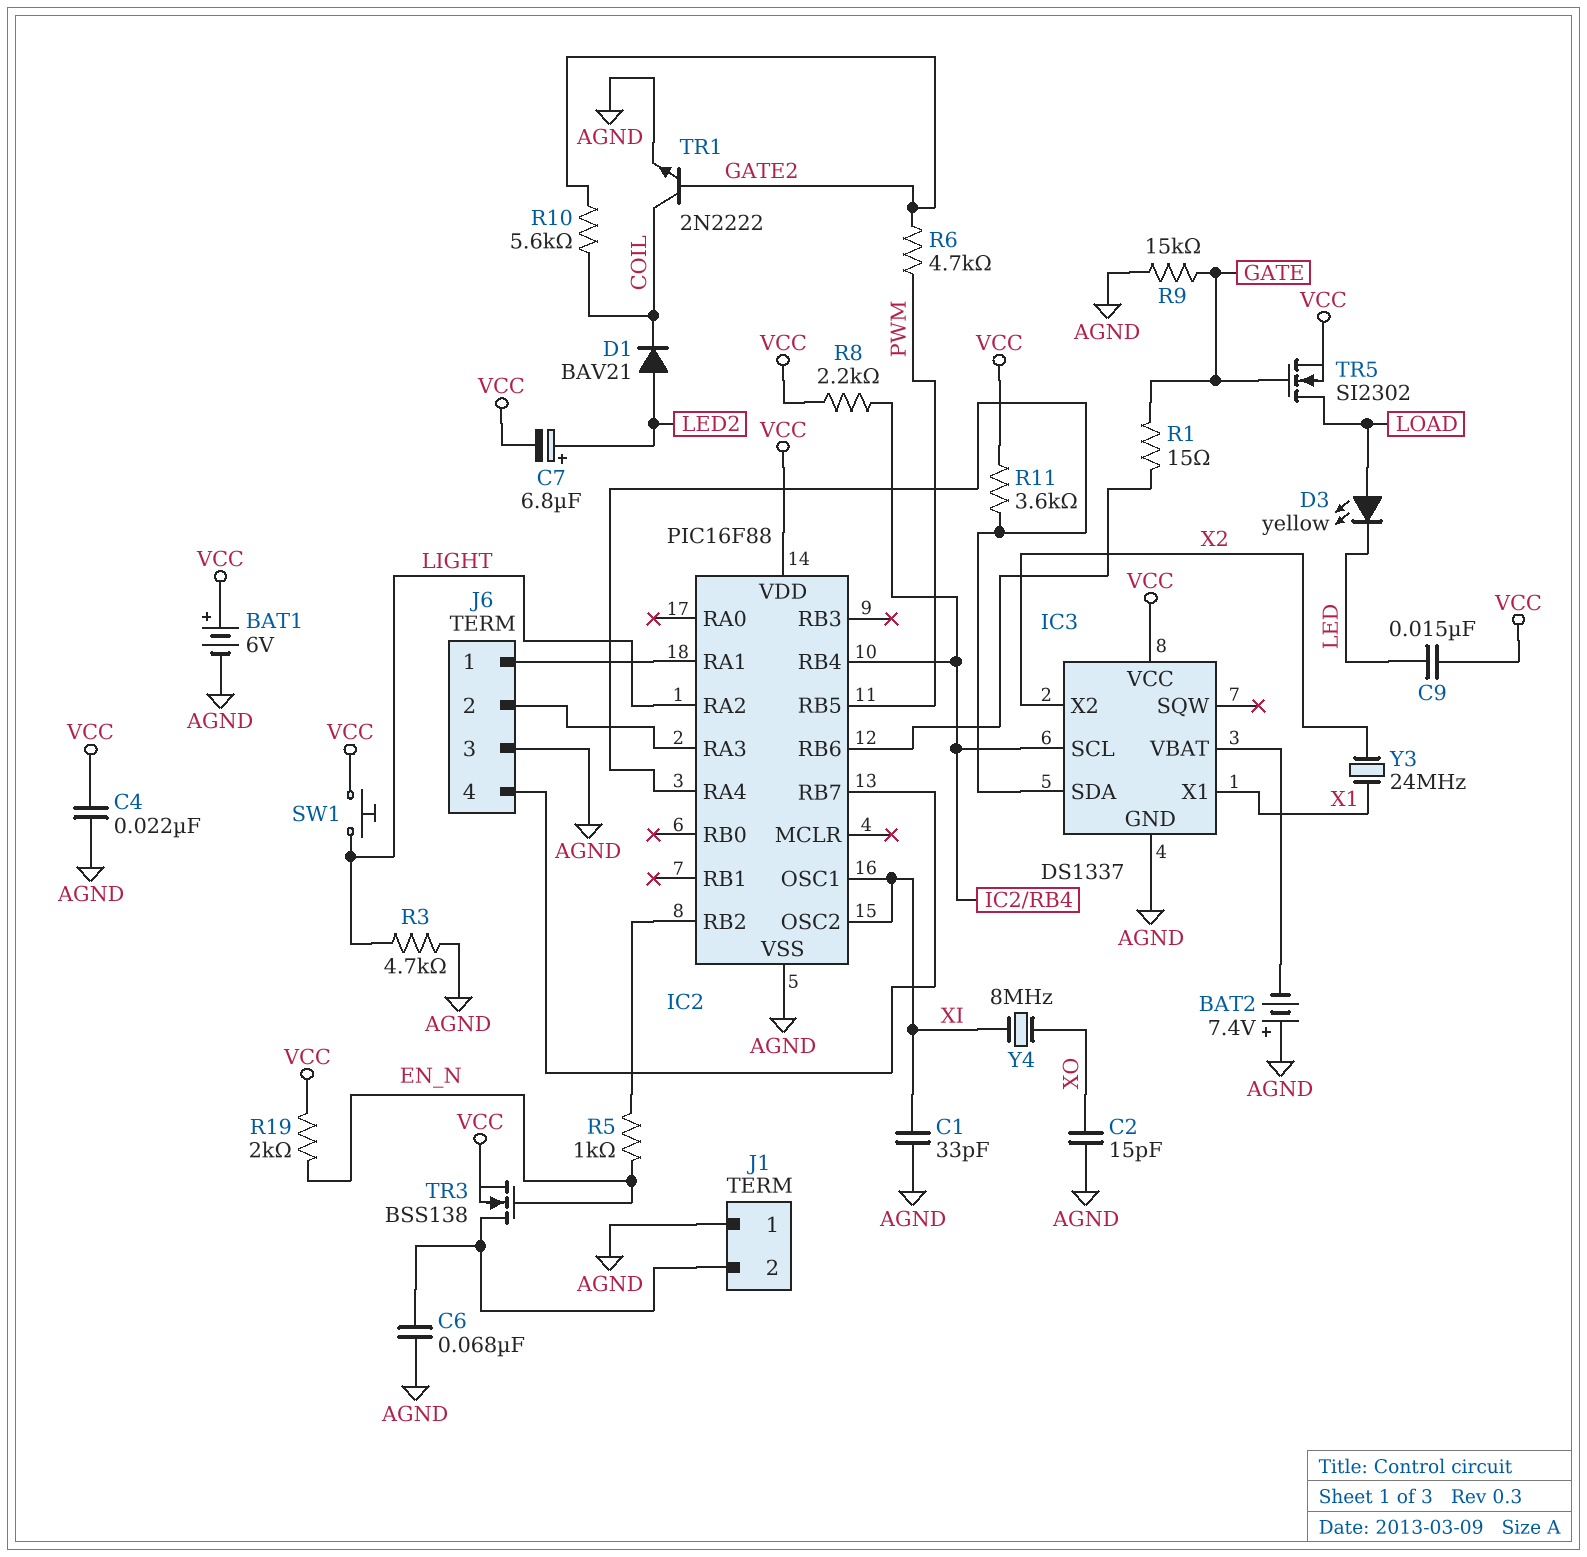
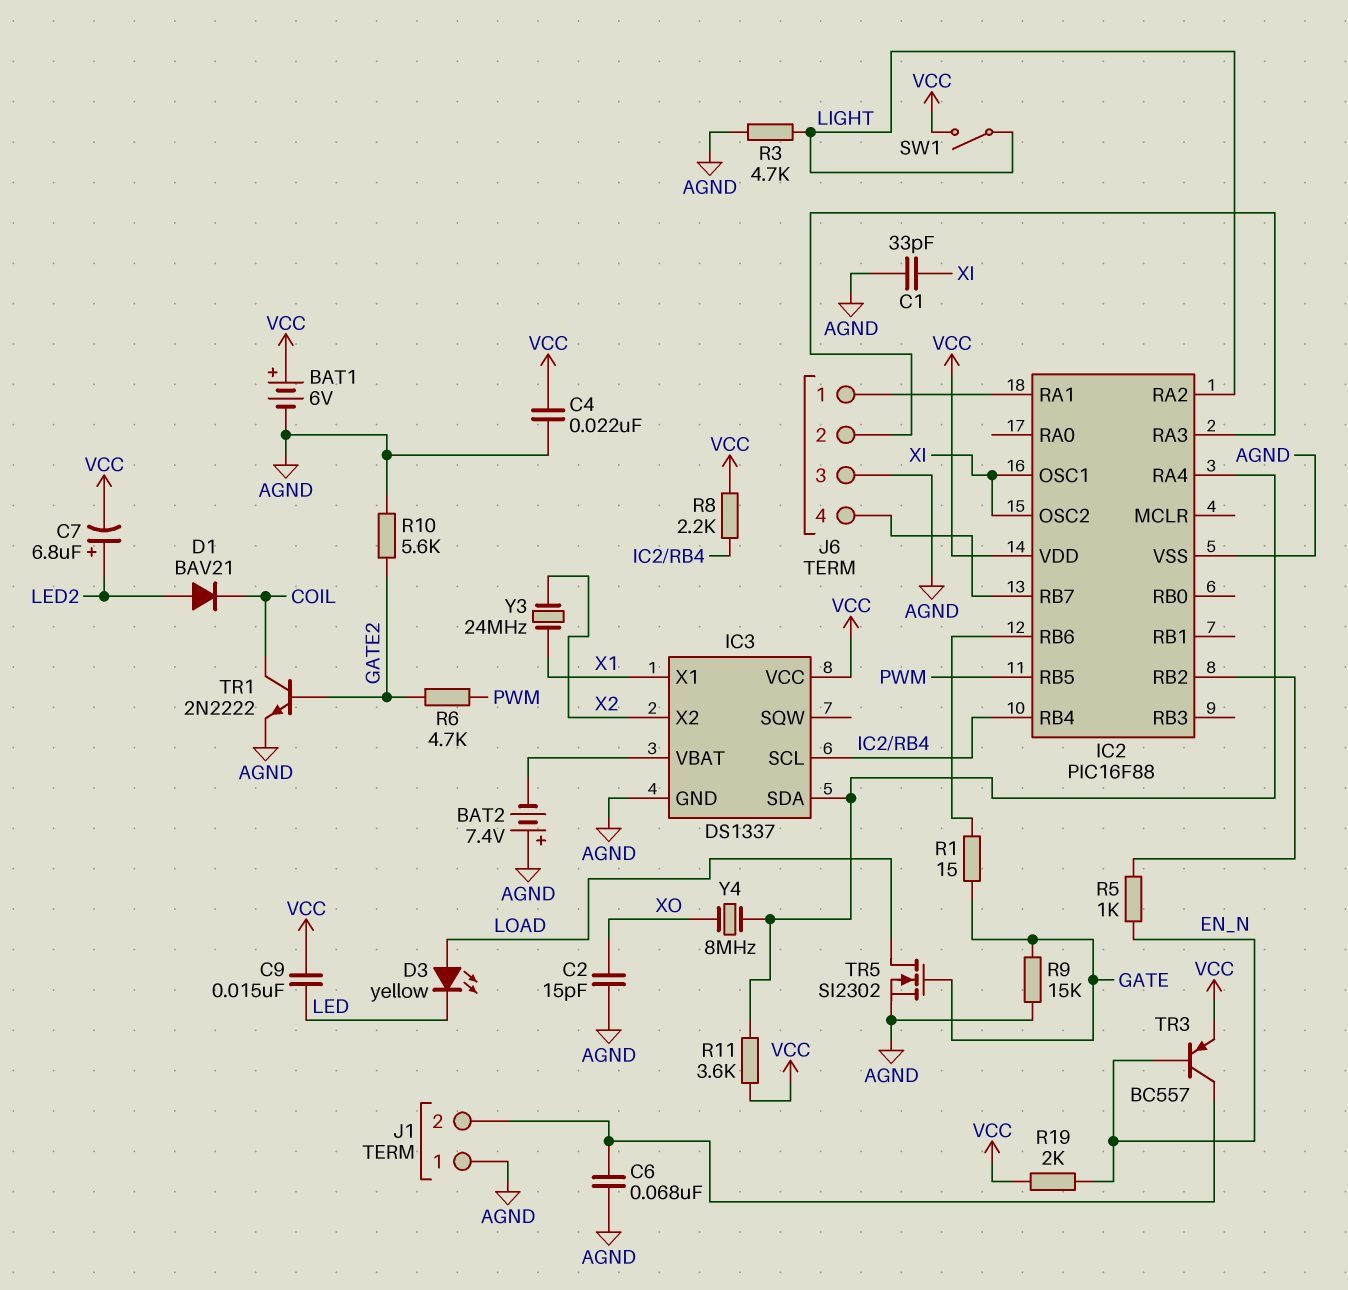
R10: 5.6k (COIL, GATE2) -> 5.6k (AGND, GATE2)
SW1: button (LIGHT, VCC) -> switch (LIGHT, VCC)
TR3: NMOS BSS138 (G EN_N, D J1/2, S VCC) -> PNP BC557 (B EN_N, C J1/2, E VCC)
TR5: NMOS SI2302 (G GATE, D LOAD, S VCC) -> NMOS SI2302 (G GATE, D LOAD, S AGND)
Y4: 8MHz (XI, XO) -> 8MHz (IC2/RA4, XO)

